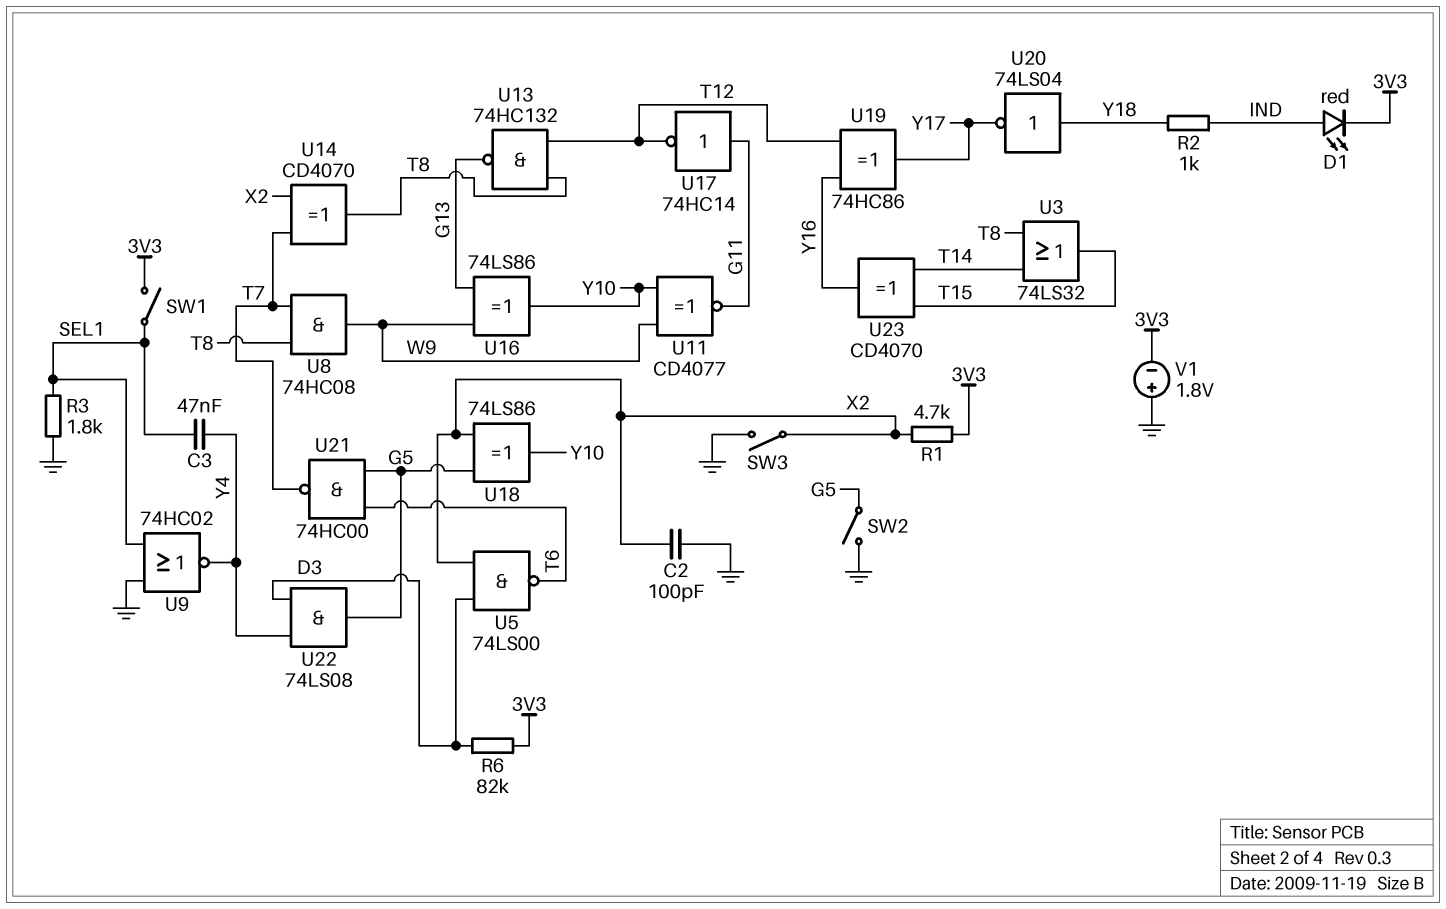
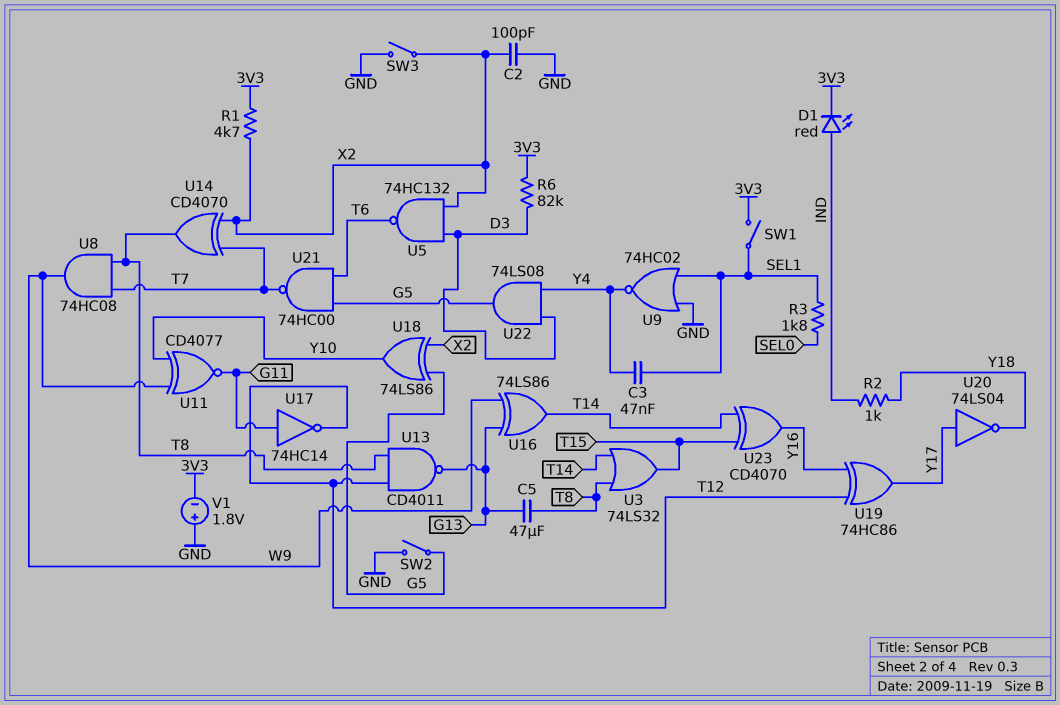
C5: none -> 47uF (G13, T8)
R3: 1.8k (GND, SEL1) -> 1.8k (SEL0, SEL1)
U5: NAND 74LS00 (in D3, in X2, out T6) -> NAND 74HC132 (in D3, in X2, out T6)
U13: NAND 74HC132 (in T8, in T12, out G13) -> NAND CD4011 (in T8, in T12, out G13)
U16: XOR 74LS86 (in G13, in W9, out Y10) -> XOR 74LS86 (in G13, in W9, out T14)
U20: NOT 74LS04 (in Y18, out Y17) -> NOT 74LS04 (in Y17, out Y18)

